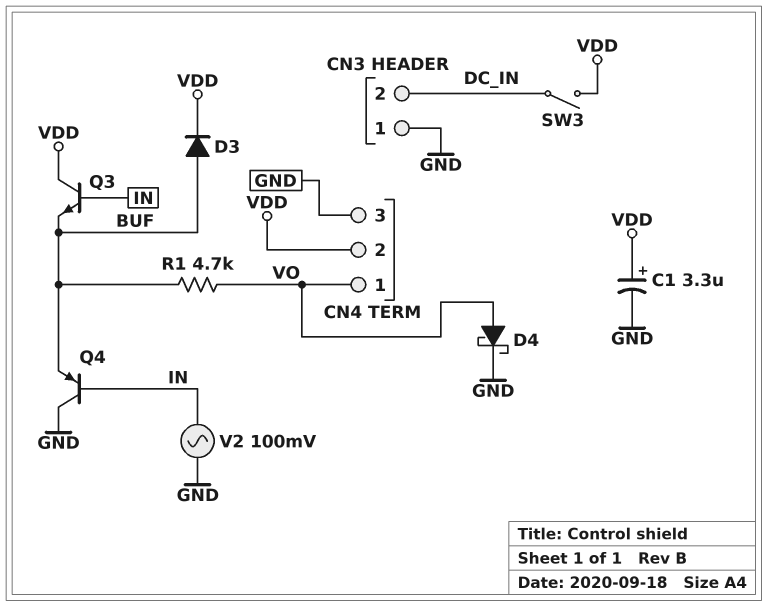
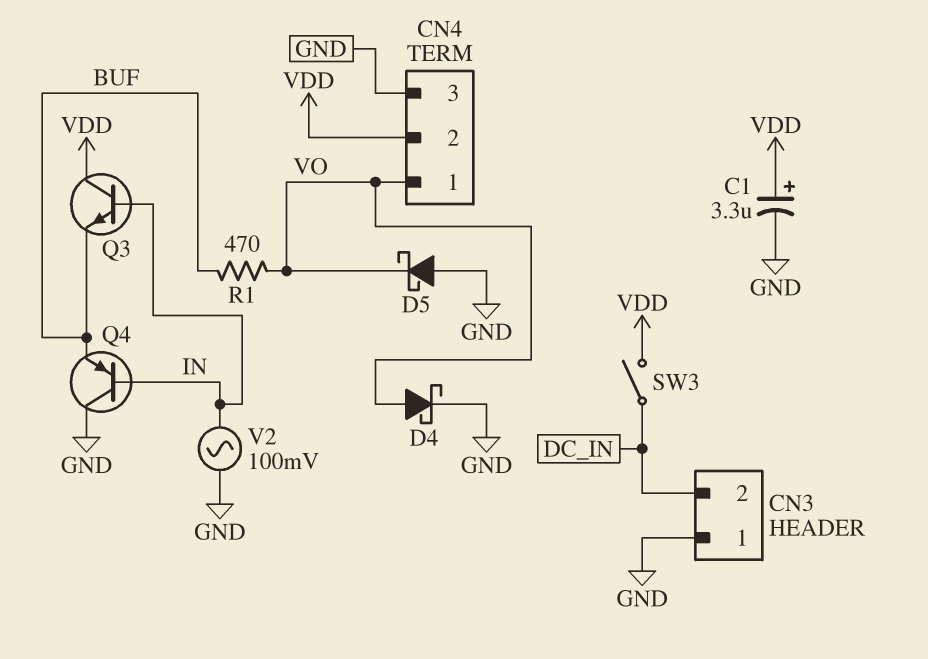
D3: diode (A BUF, K VDD) -> none
D5: none -> schottky (A GND, K VO)
R1: 4.7k (BUF, VO) -> 470 (BUF, VO)

